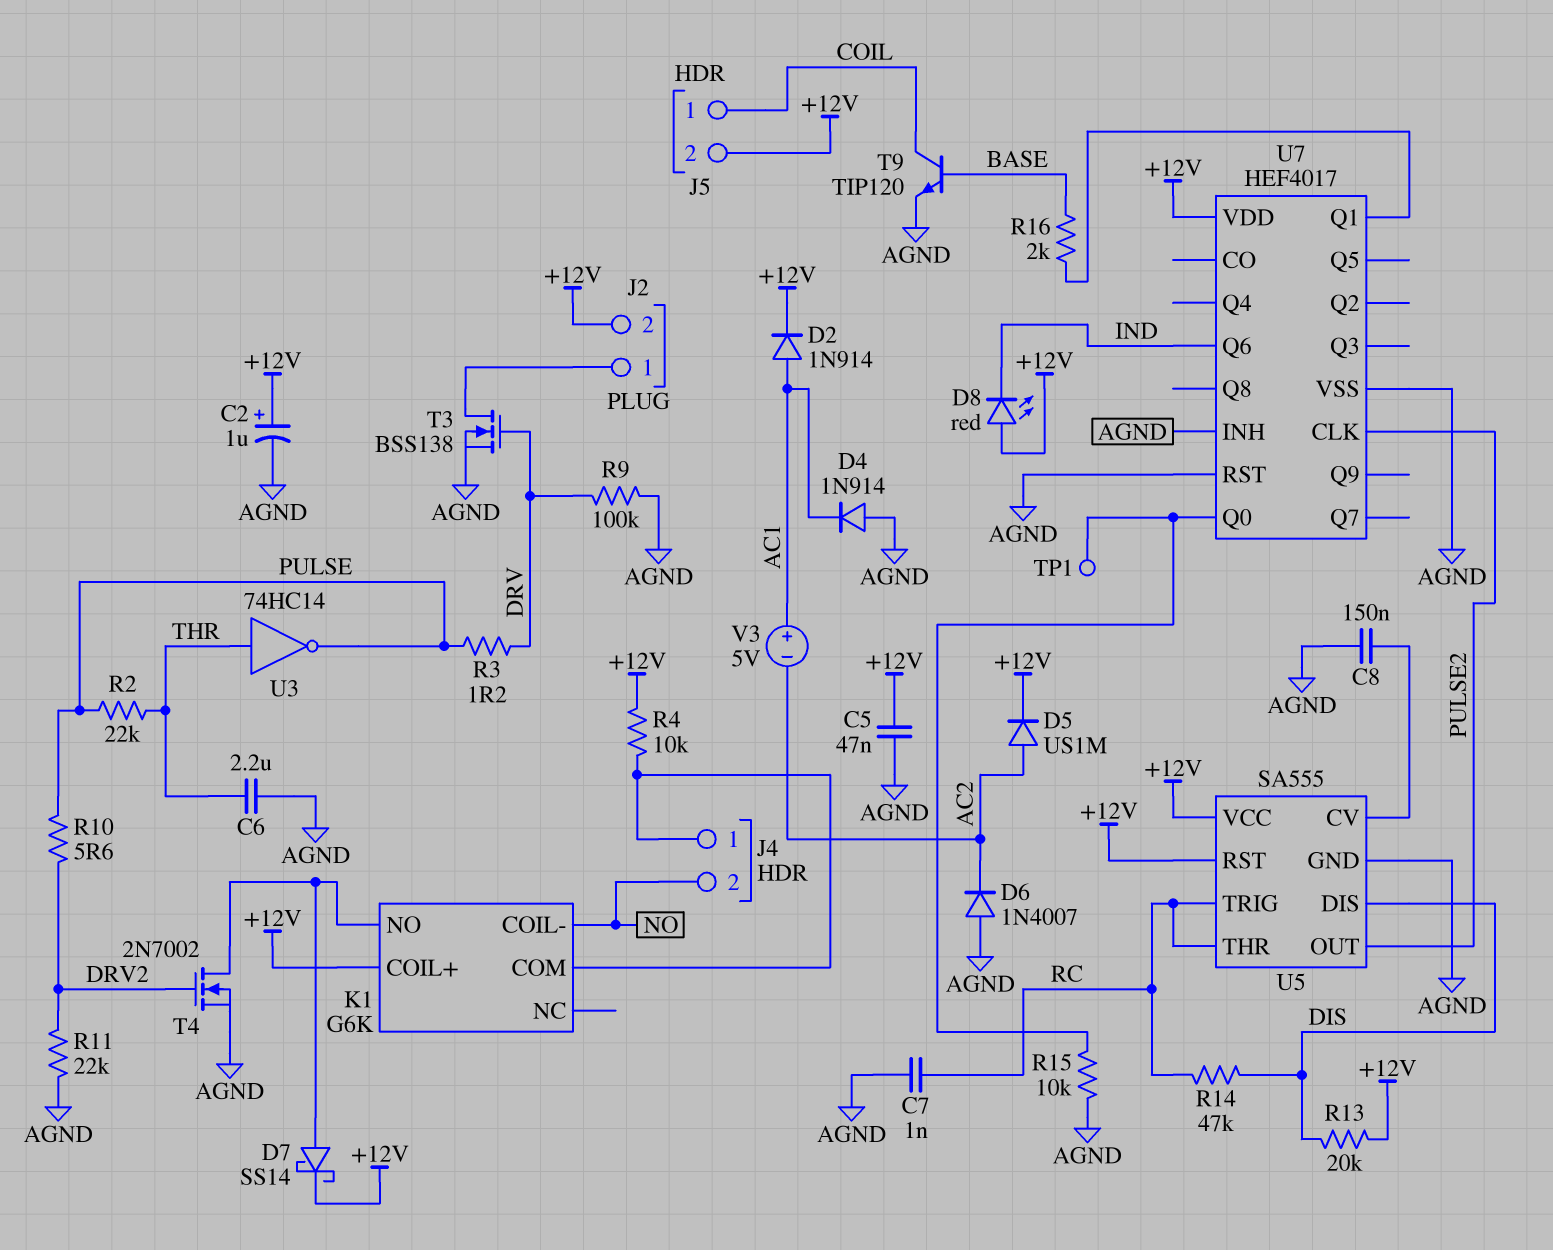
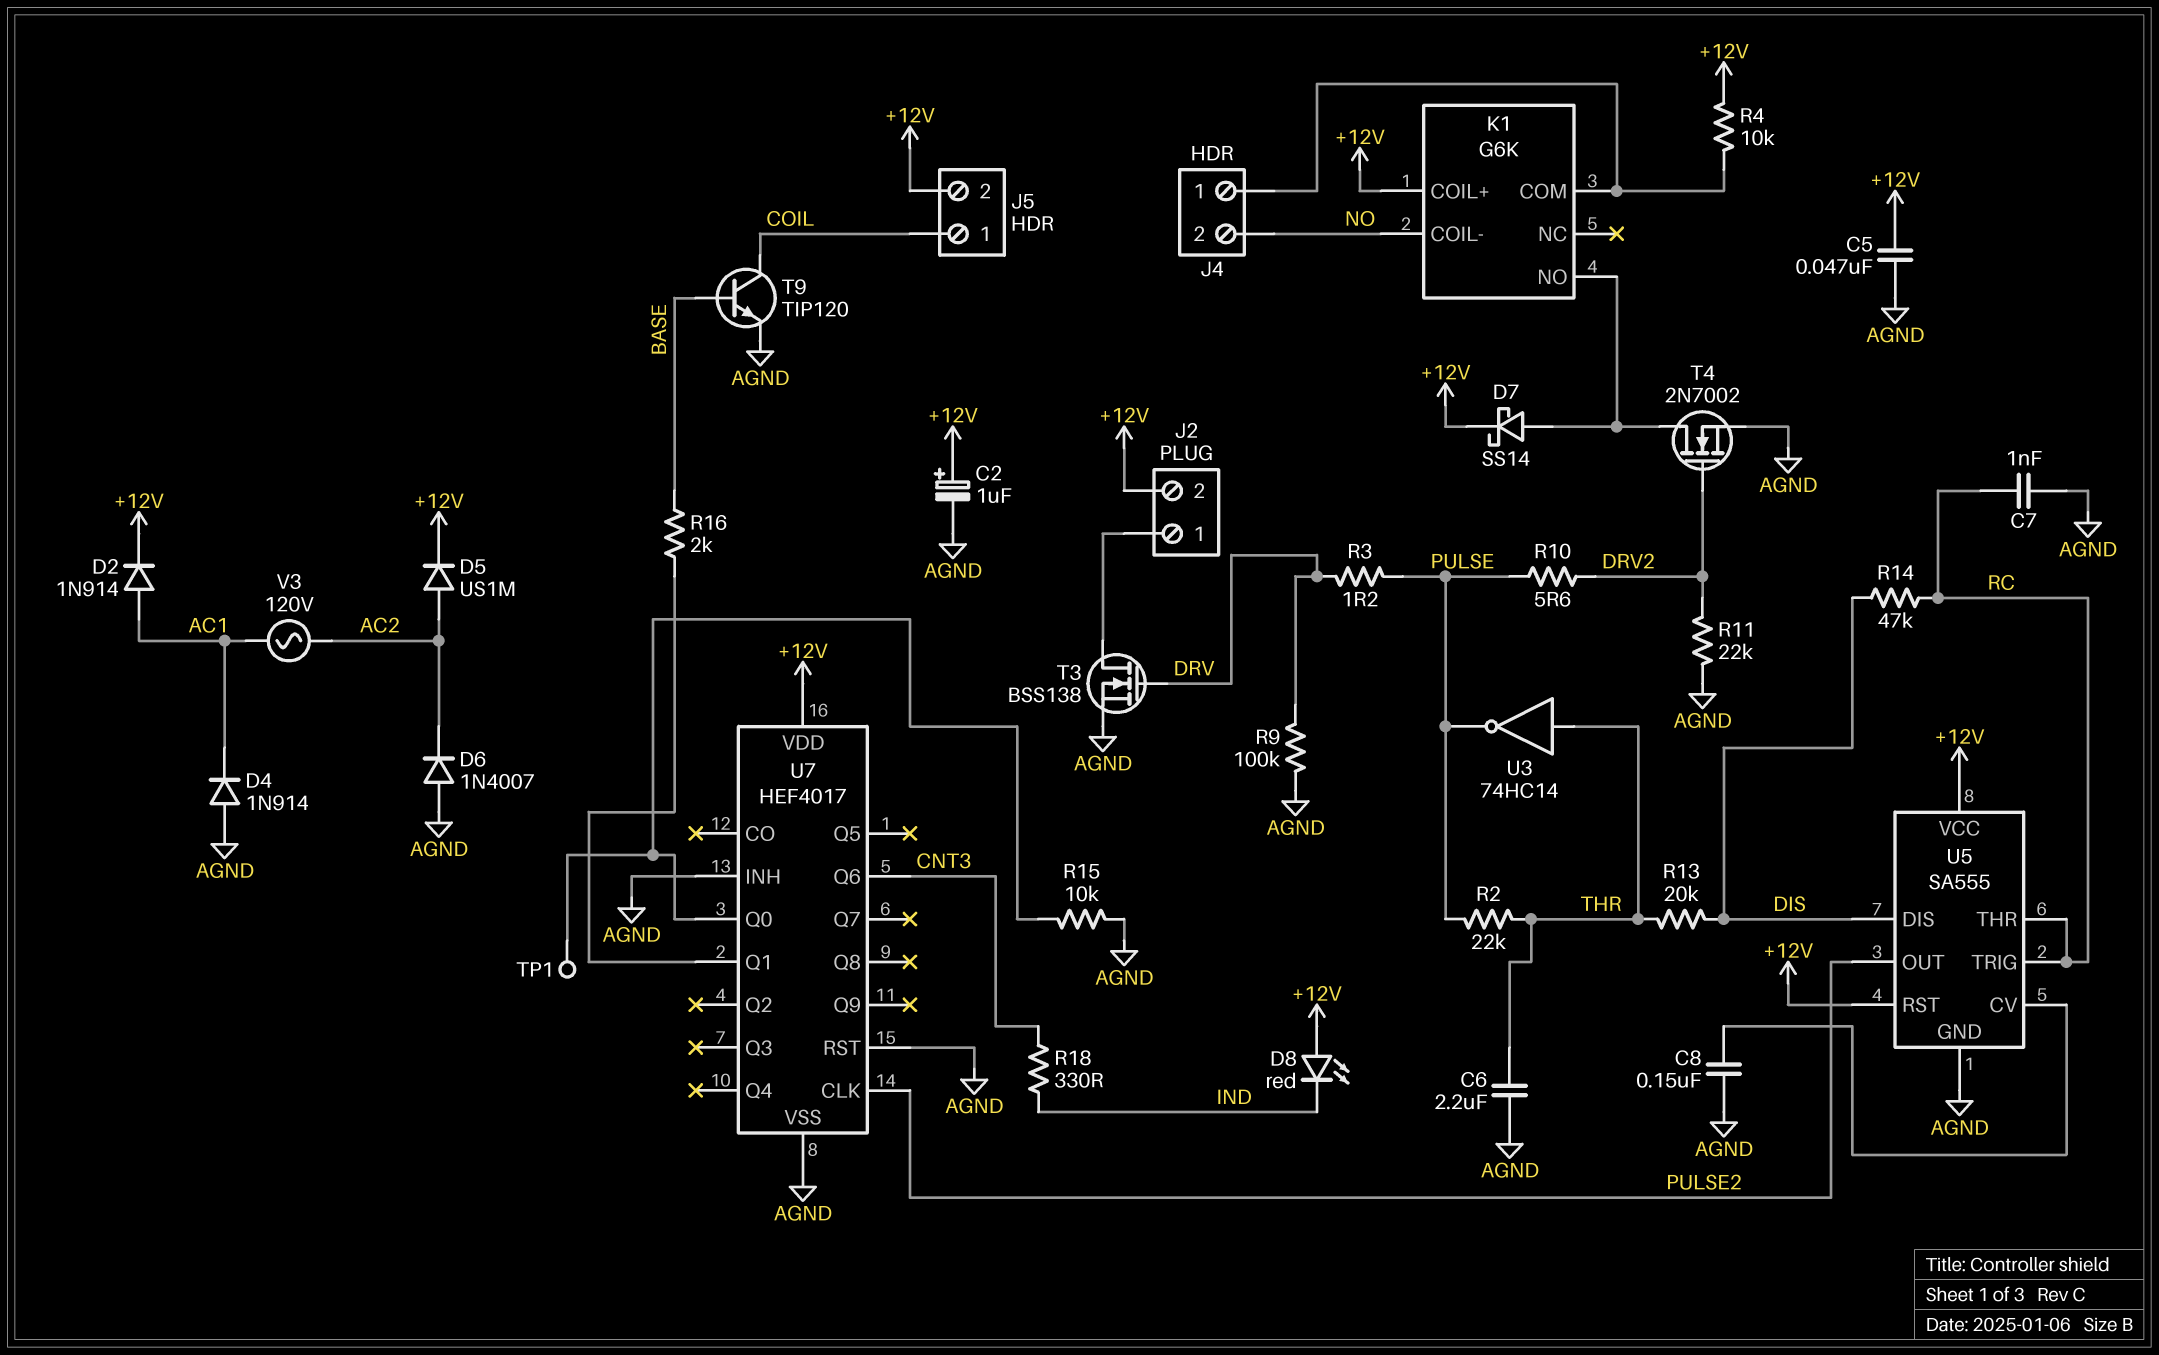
R13: 20k (+12V, DIS) -> 20k (DIS, THR)
R18: none -> 330 (CNT3, IND)
U7 pin Q6: IND -> CNT3
V3: 5V (plus AC1, minus AC2) -> AC 120V (AC1, AC2)

